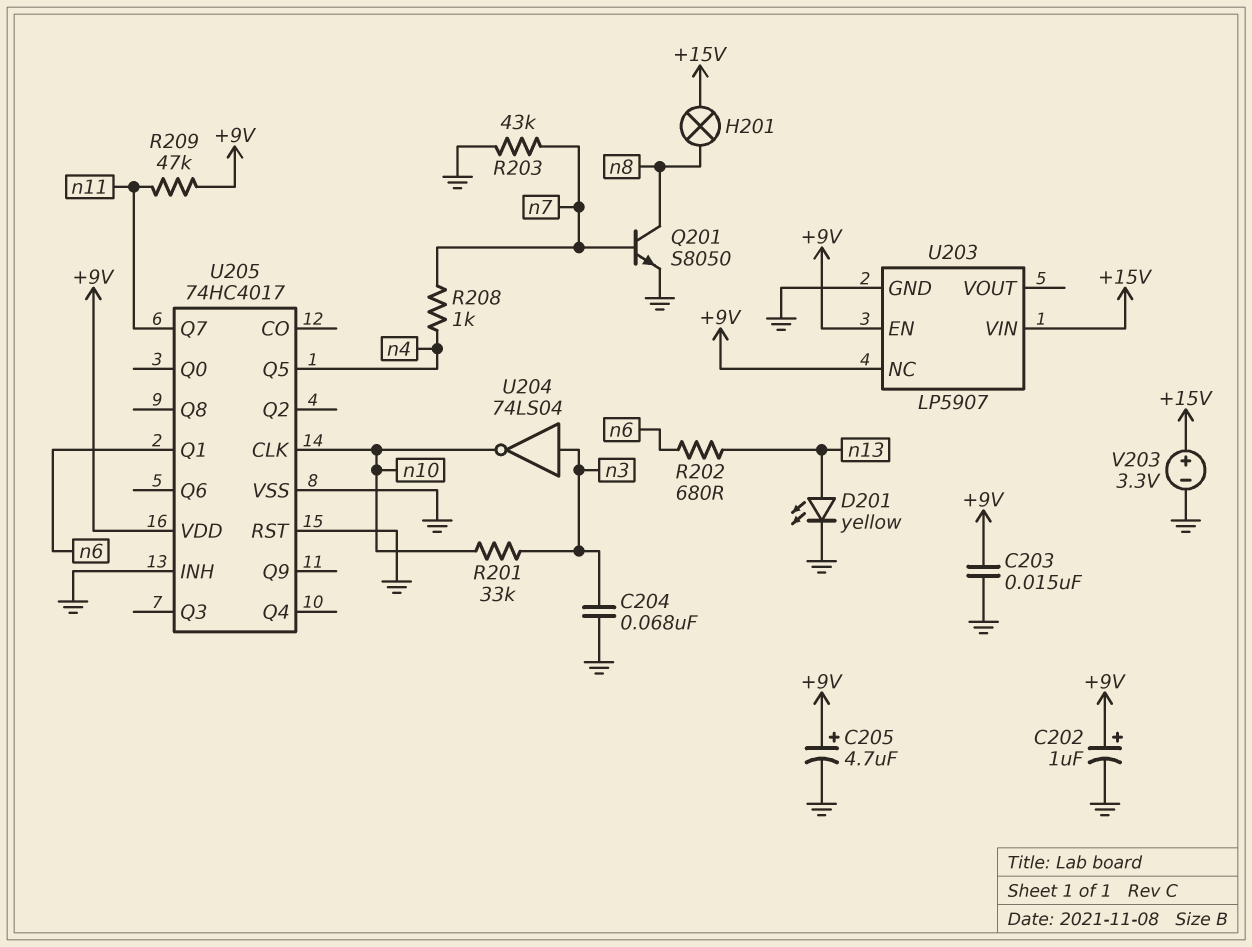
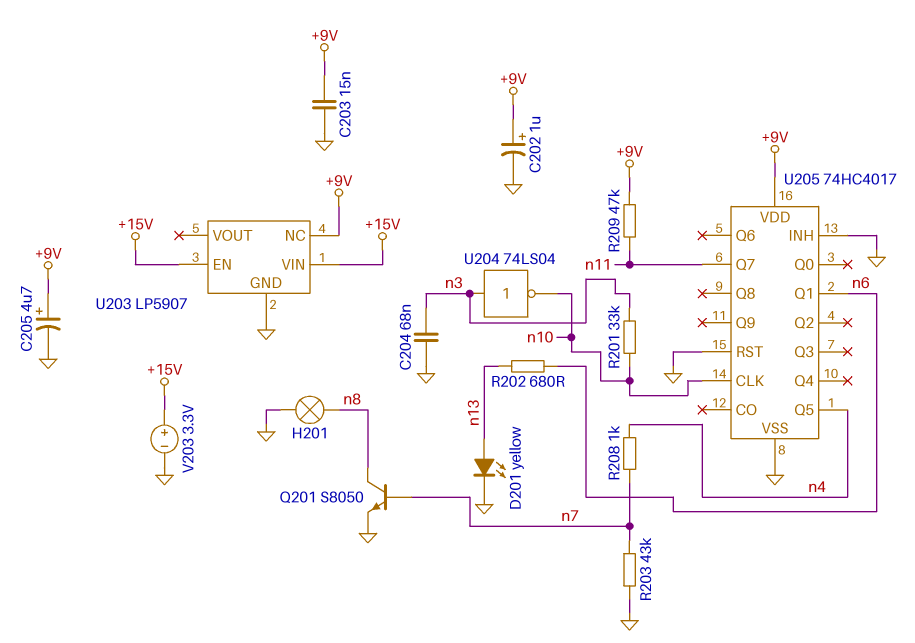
H201: lamp (+15V, n8) -> lamp (GND, n8)
U203 pin EN: +9V -> +15V

